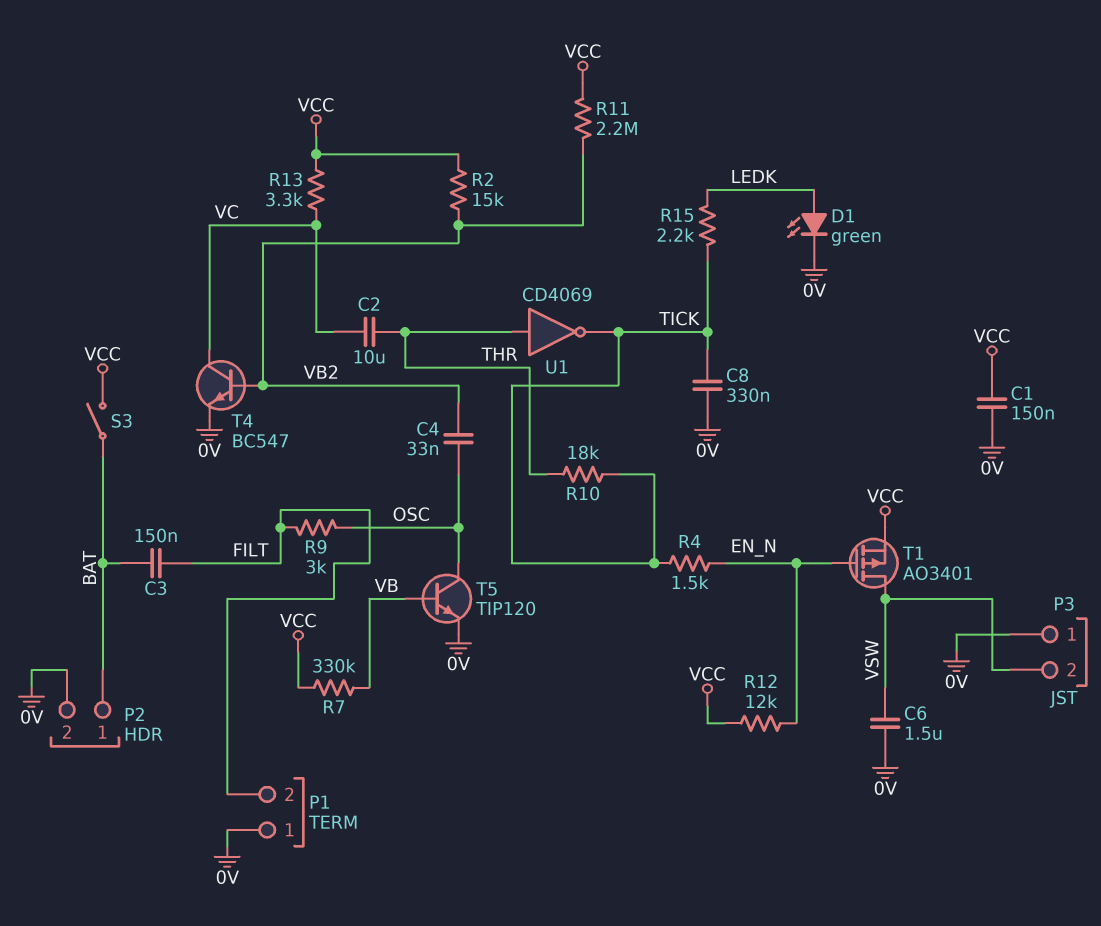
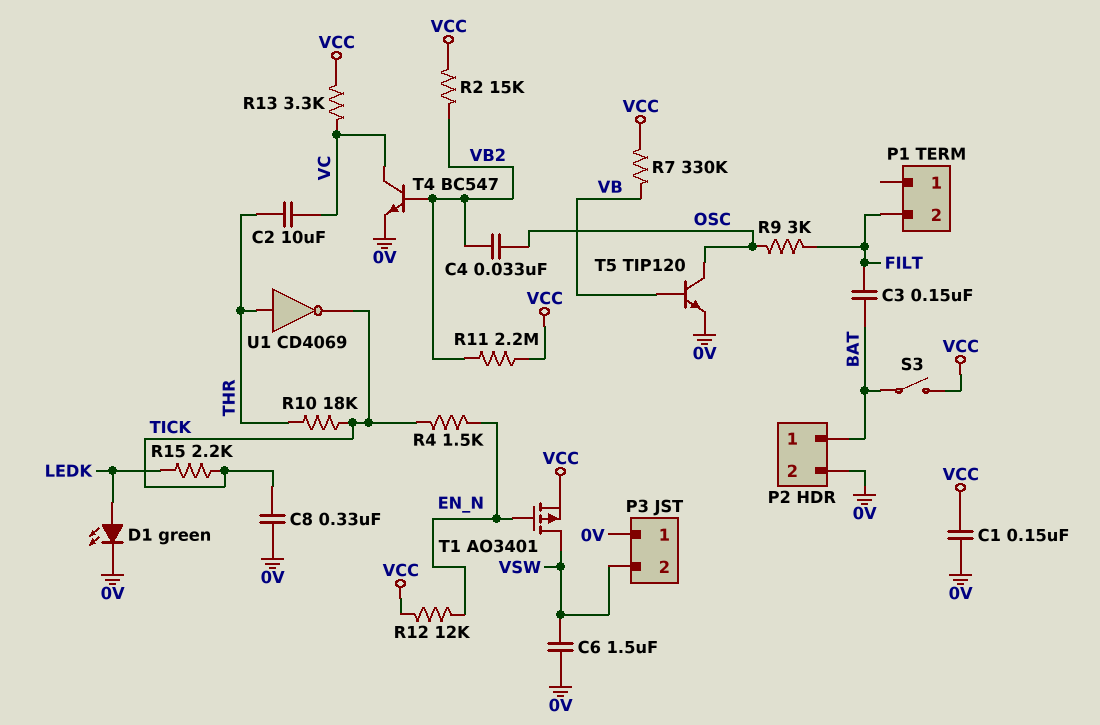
P1 pin 1: 0V -> none

